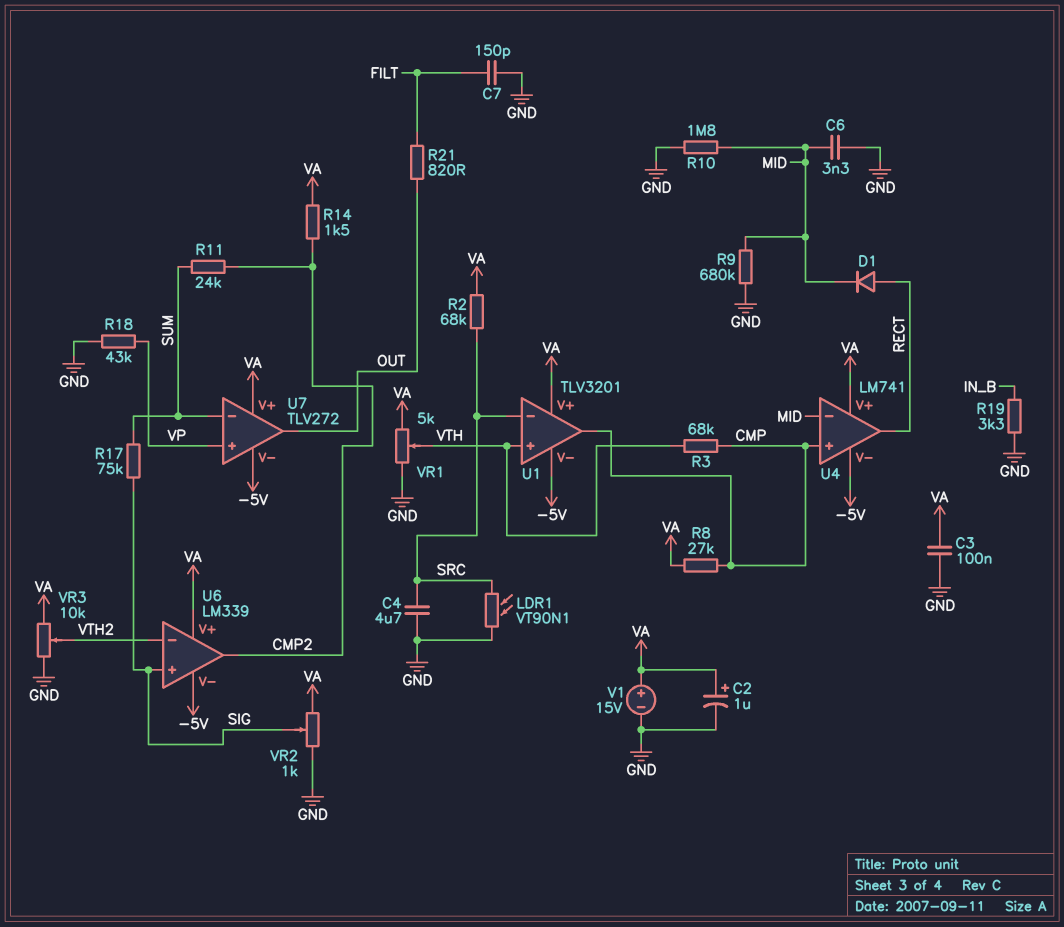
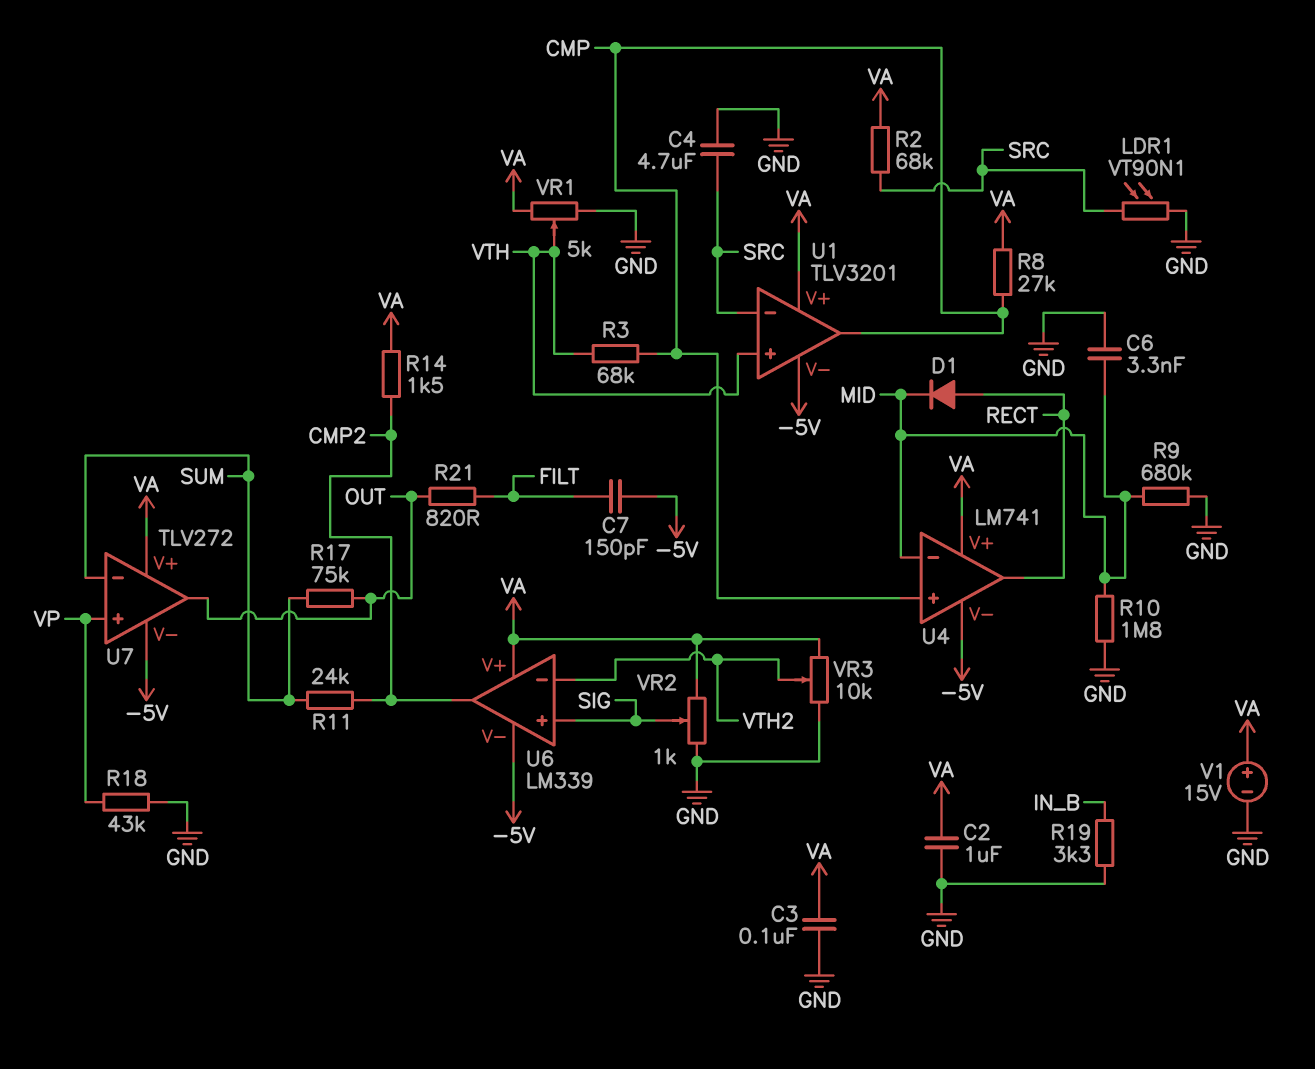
C2: 1uF (plus VA, minus GND) -> 1uF (GND, VA)
C7: 150pF (FILT, GND) -> 150pF (-5V, FILT)
R17: 75k (SIG, SUM) -> 75k (OUT, SUM)

